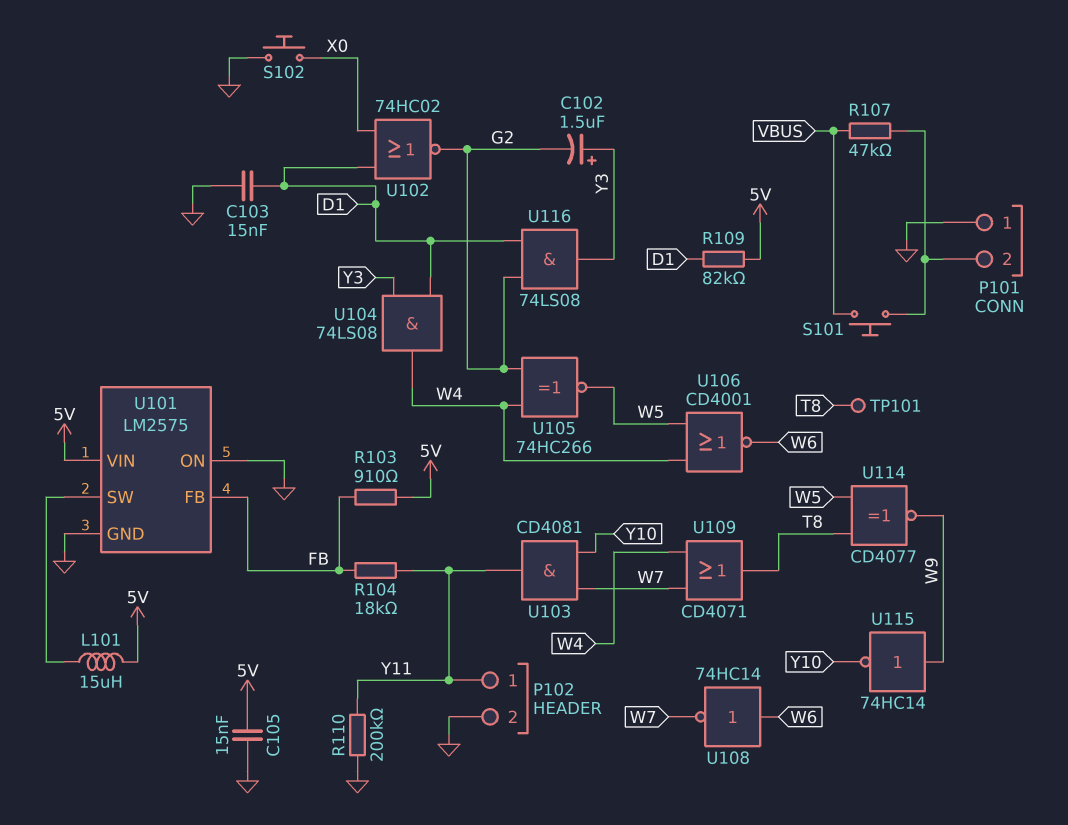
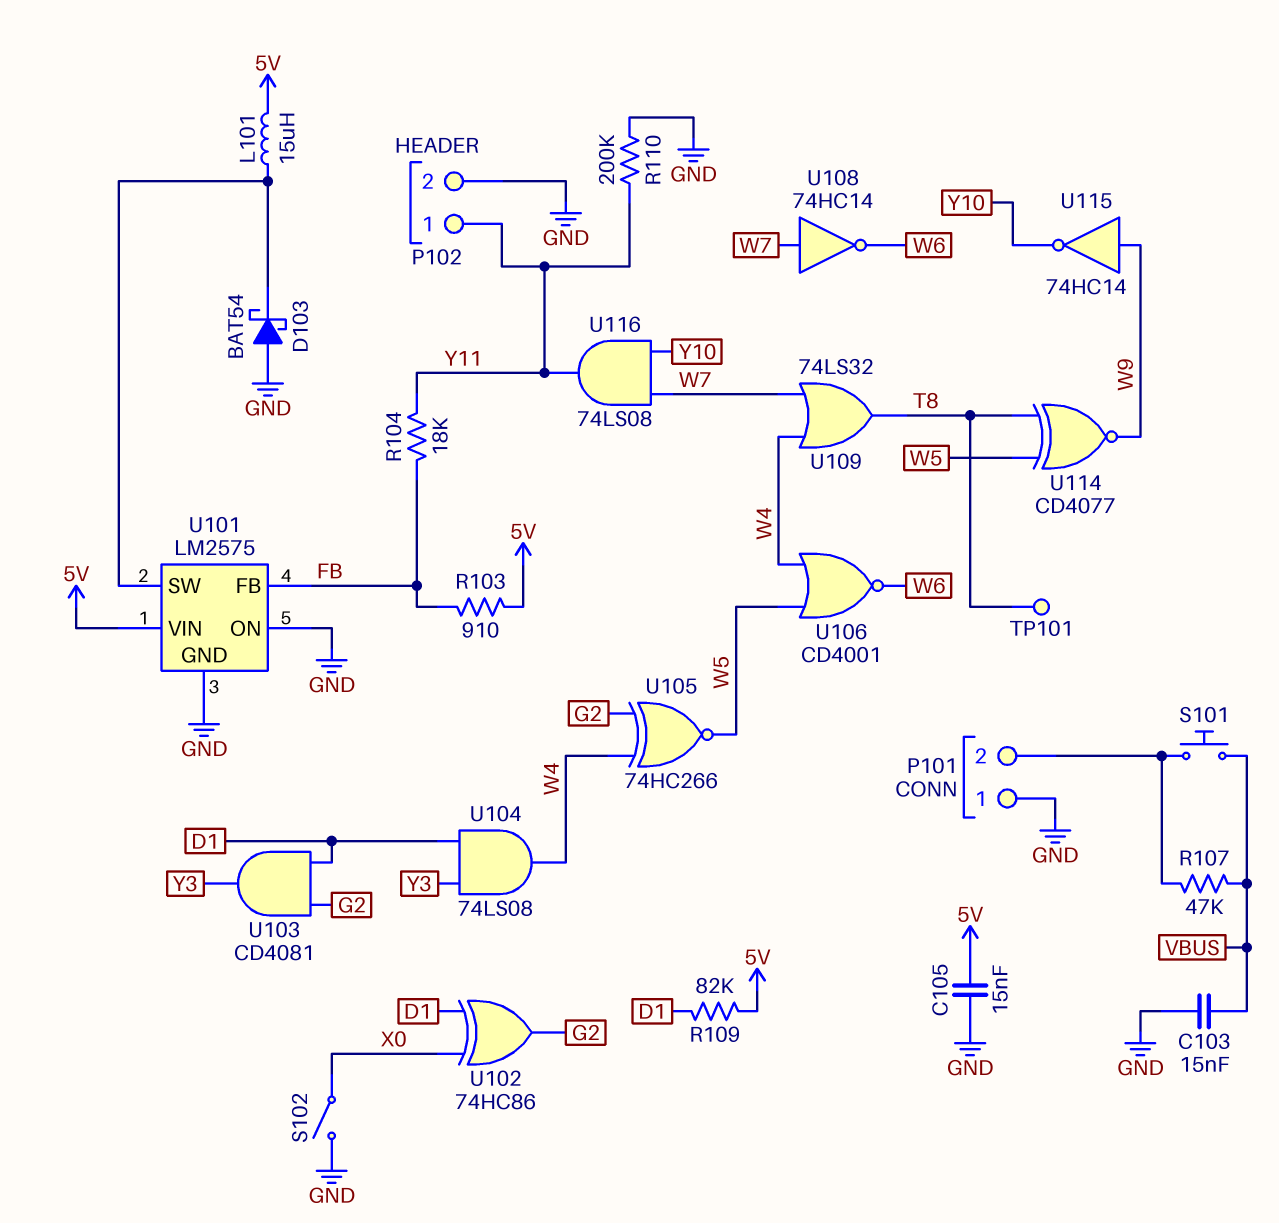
C102: 1.5uF (plus Y3, minus G2) -> none
C103: 15nF (D1, GND) -> 15nF (GND, VBUS)
D103: none -> schottky BAT54 (A GND, K U101/SW)
S102: button (GND, X0) -> switch (GND, X0)
U102: NOR 74HC02 (in D1, in X0, out G2) -> XOR 74HC86 (in D1, in X0, out G2)
U103: AND CD4081 (in W7, in Y10, out Y11) -> AND CD4081 (in D1, in G2, out Y3)
U108: NOT 74HC14 (in W6, out W7) -> NOT 74HC14 (in W7, out W6)
U109: OR CD4071 (in W4, in W7, out T8) -> OR 74LS32 (in W4, in W7, out T8)
U116: AND 74LS08 (in D1, in G2, out Y3) -> AND 74LS08 (in W7, in Y10, out Y11)

